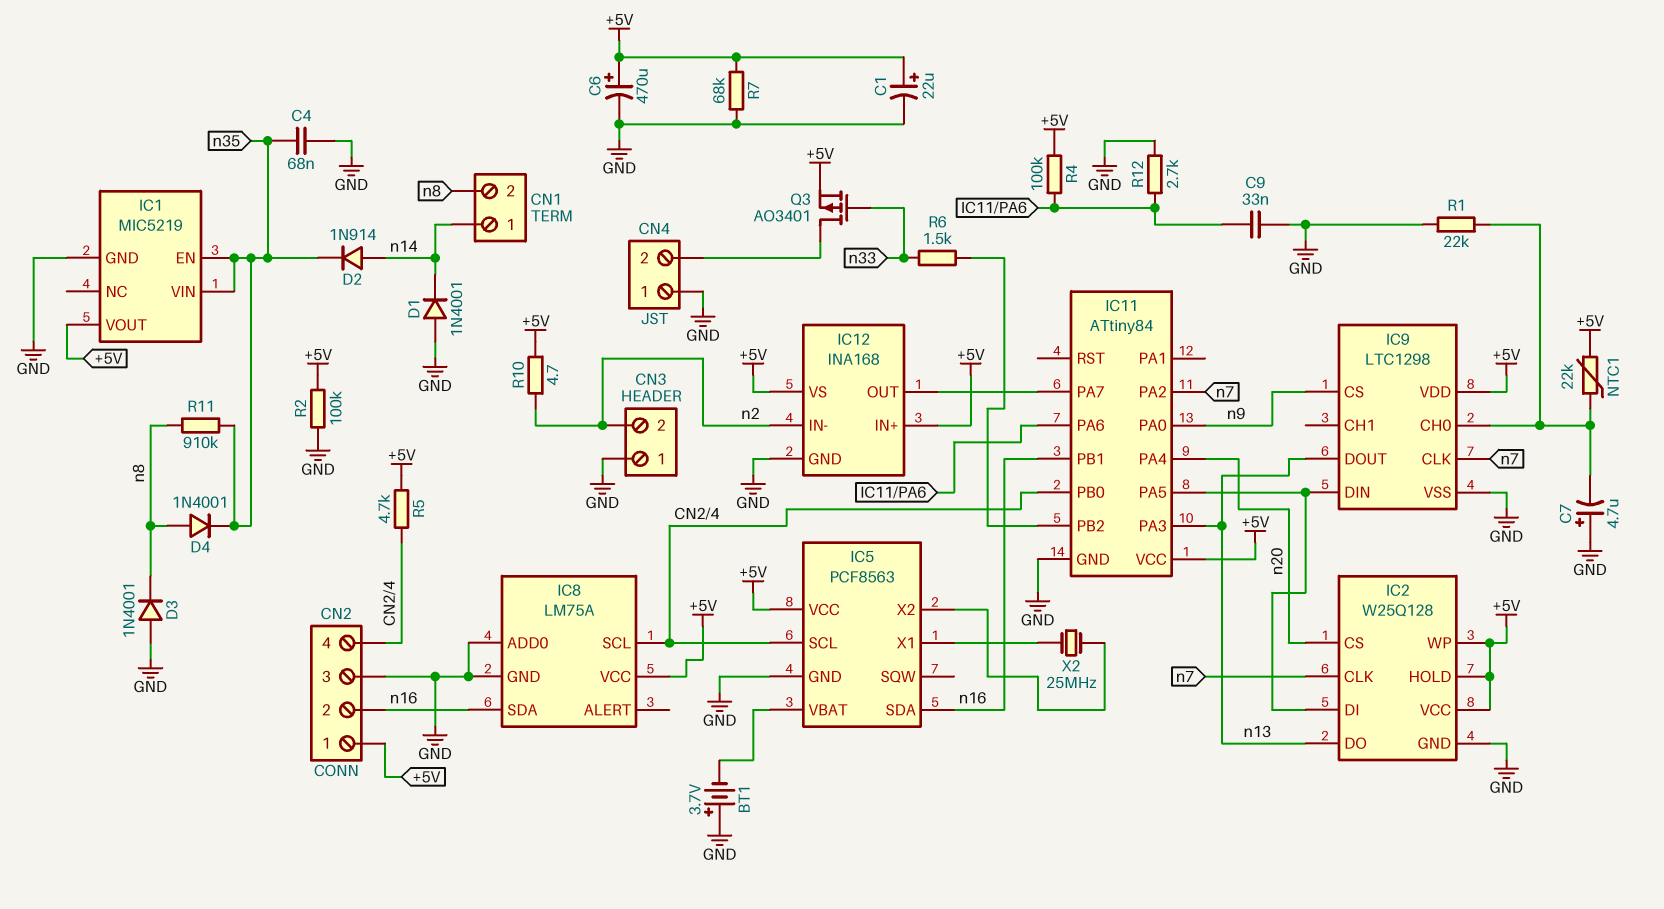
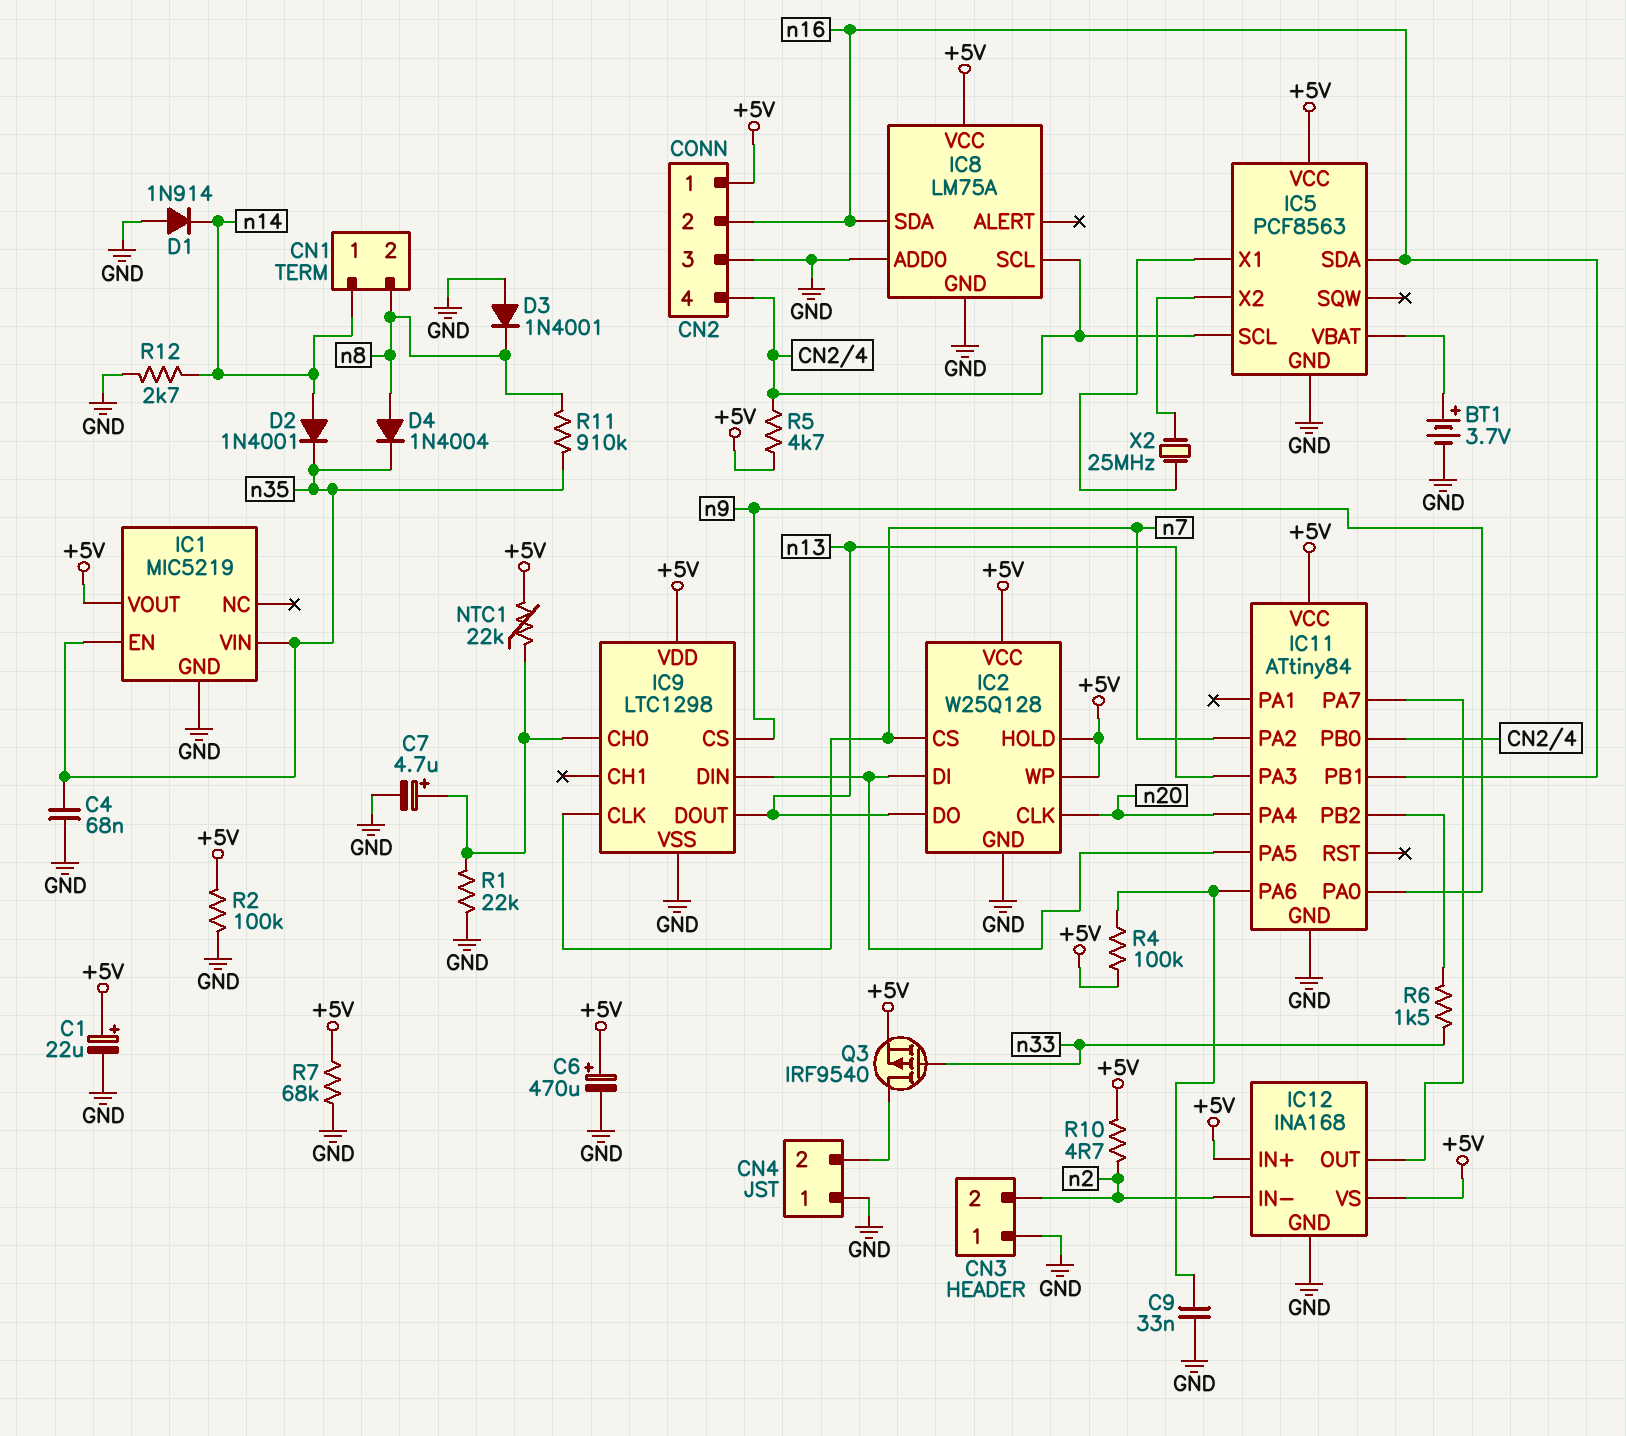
BT1: 3.7V (plus GND, minus IC5/VBAT) -> 3.7V (plus IC5/VBAT, minus GND)
C7: 4.7uF (plus GND, minus IC9/CH0) -> 4.7uF (plus IC9/CH0, minus GND)
D1: diode 1N4001 (A GND, K n14) -> diode 1N914 (A GND, K n14)
D2: diode 1N914 (A n14, K n35) -> diode 1N4001 (A n14, K n35)
D4: diode 1N4001 (A n8, K n35) -> diode 1N4004 (A n8, K n35)
IC2 pin CLK: n7 -> n20
IC2 pin CS: n20 -> n7
Q3: PMOS AO3401 (G n33, D CN4/2, S +5V) -> PMOS IRF9540 (G n33, D CN4/2, S +5V)
R12: 2.7k (GND, IC11/PA6) -> 2.7k (GND, n14)

